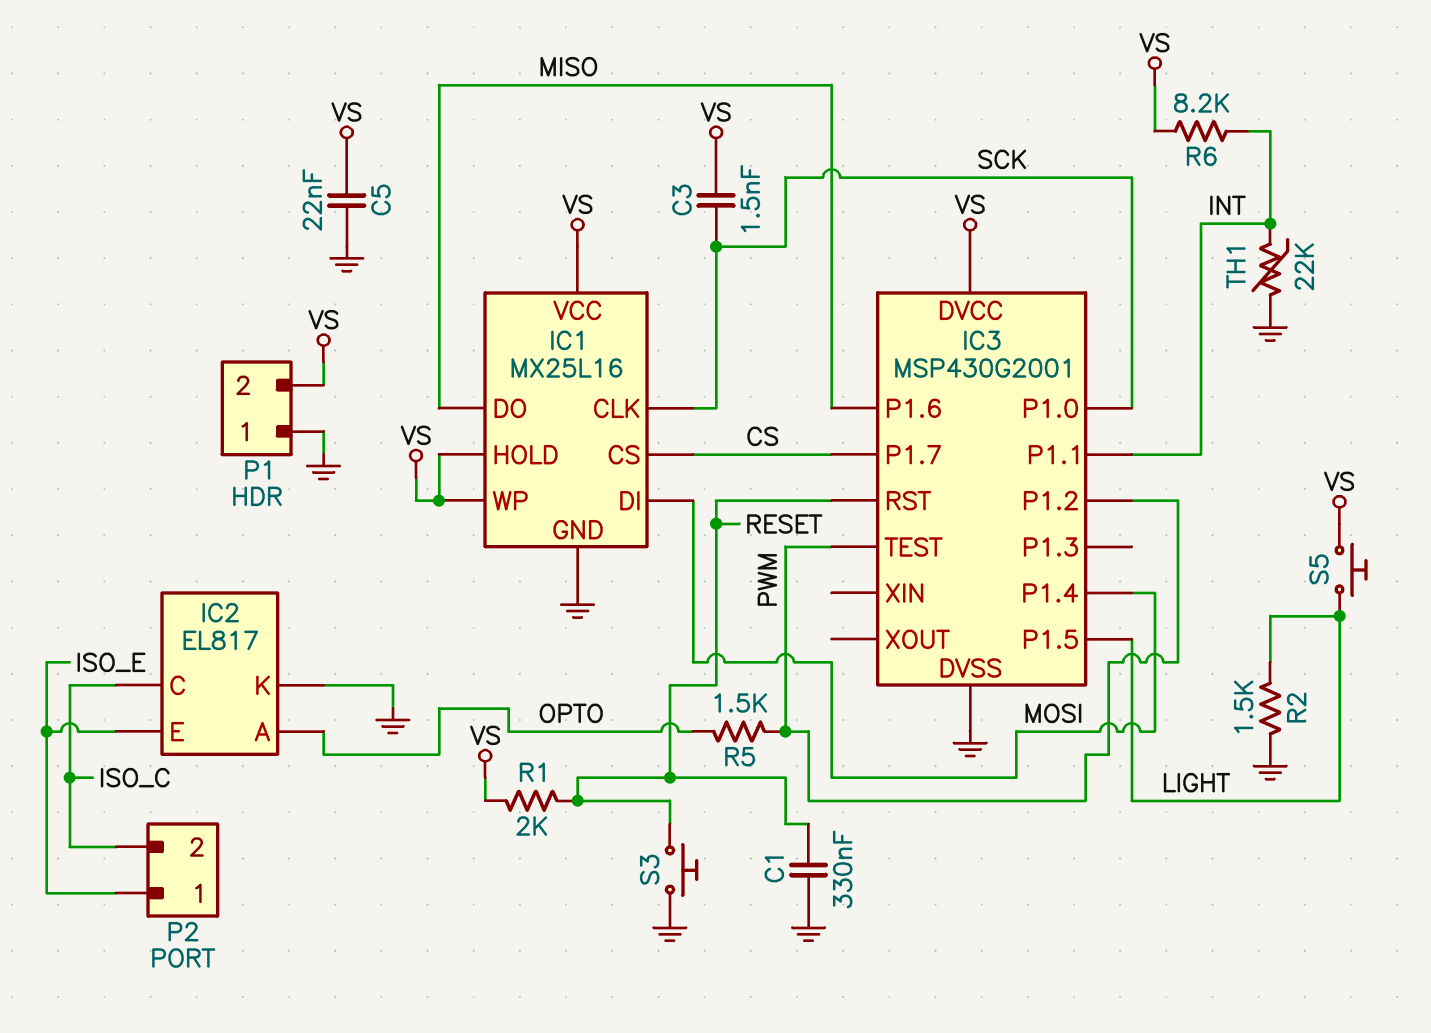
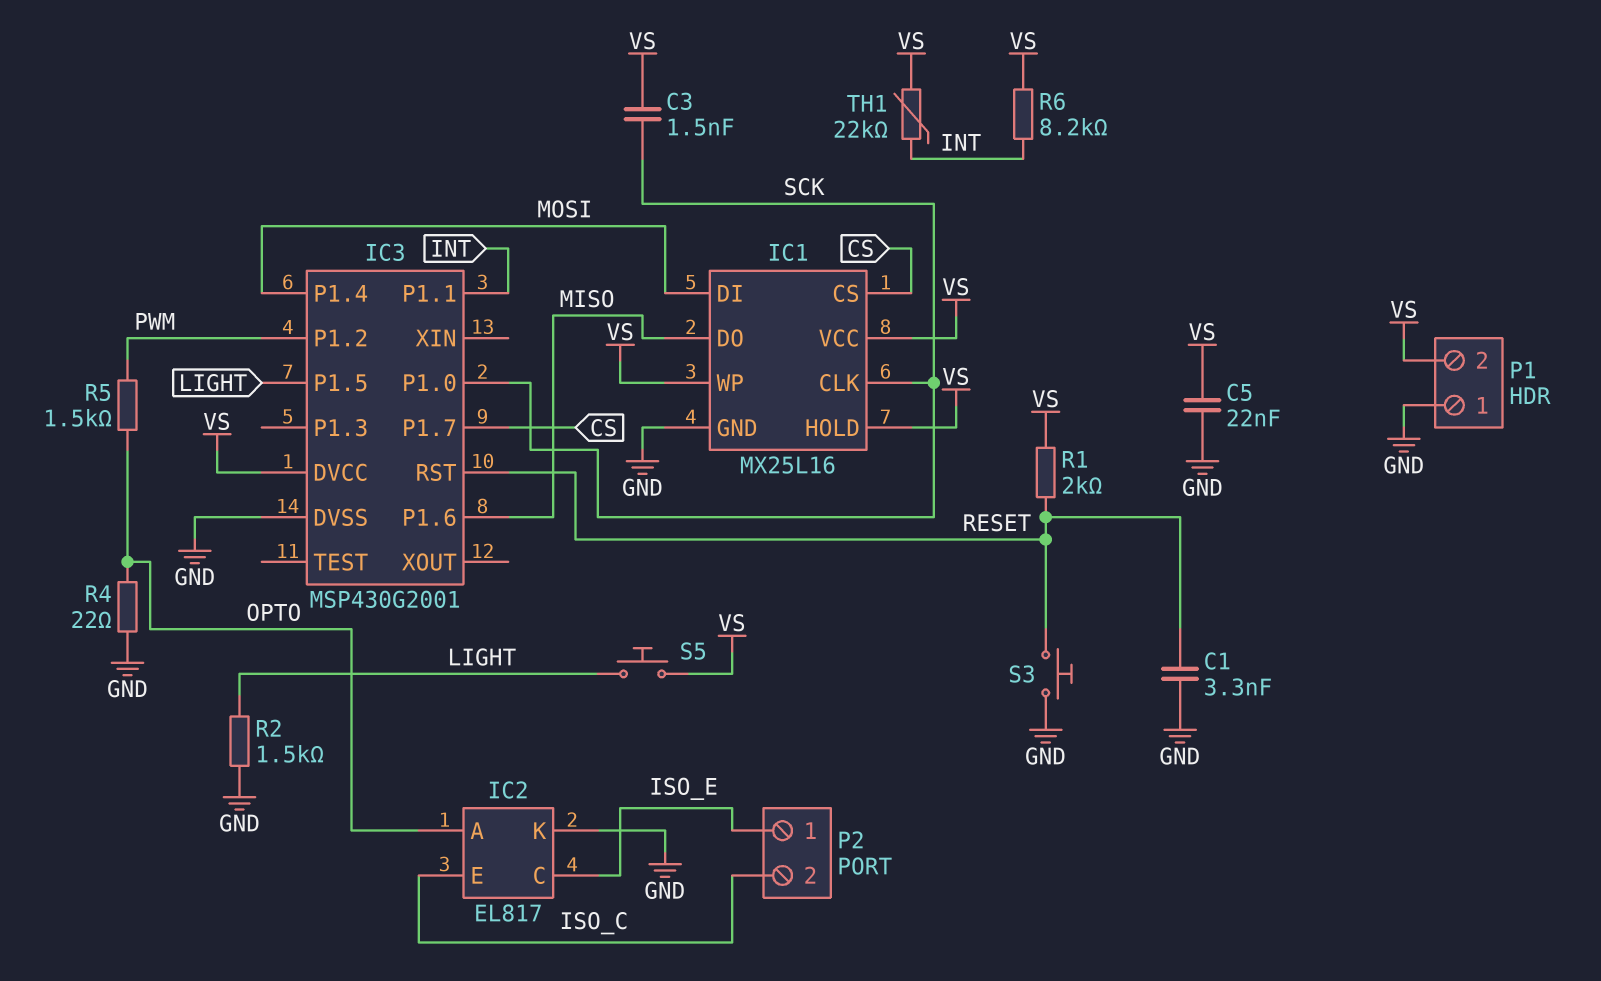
C1: 330nF (GND, RESET) -> 3.3nF (GND, RESET)
IC2 pin C: ISO_C -> ISO_E
IC2 pin E: ISO_E -> ISO_C
IC3 pin TEST: PWM -> none
R4: none -> 22 (GND, OPTO)
TH1: 22k (GND, INT) -> 22k (INT, VS)

